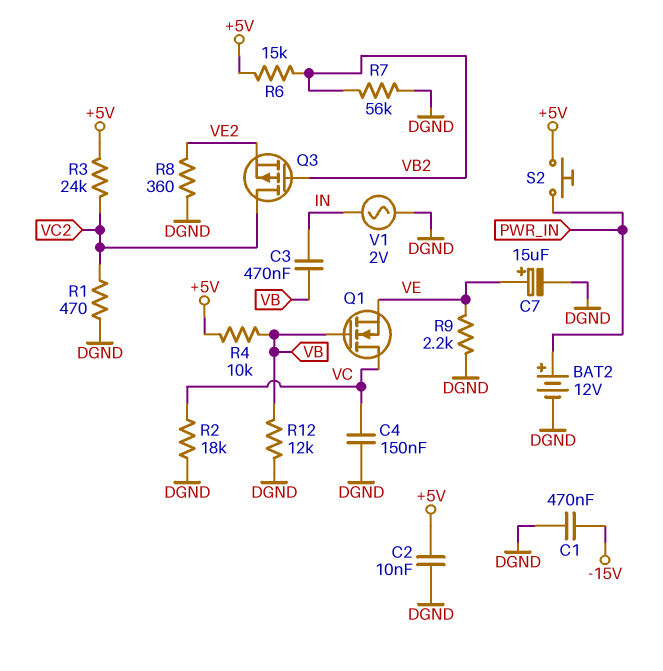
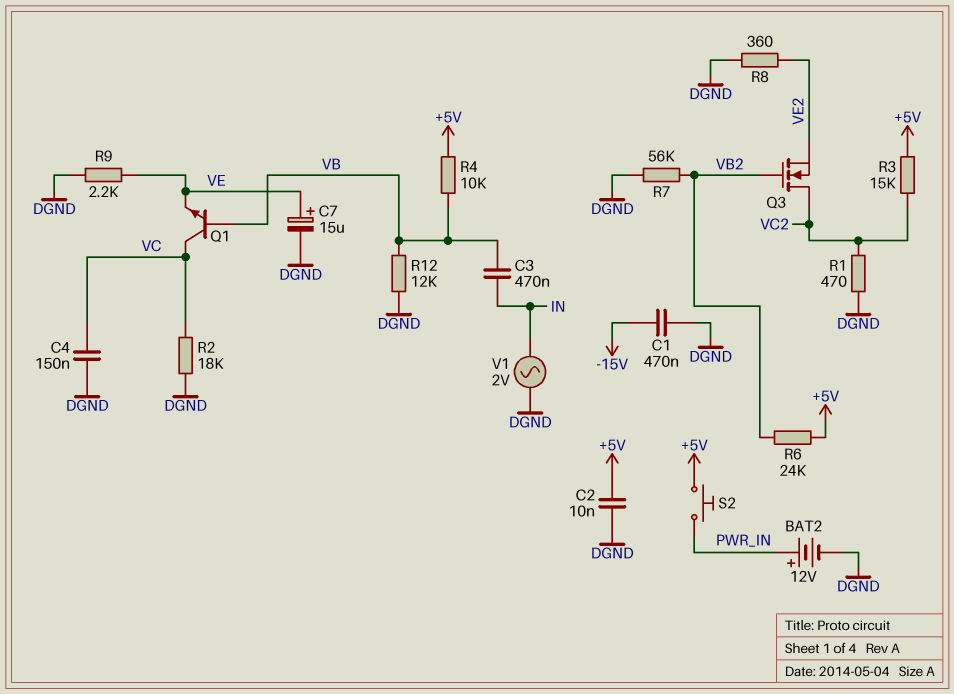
Q1: NMOS (G VB, D VC, S VE) -> NPN (B VB, C VC, E VE)
Q3: PMOS (G VB2, D VC2, S VE2) -> NMOS (G VB2, D VC2, S VE2)
R3: 24k (+5V, VC2) -> 15k (+5V, VC2)
R6: 15k (+5V, VB2) -> 24k (+5V, VB2)

